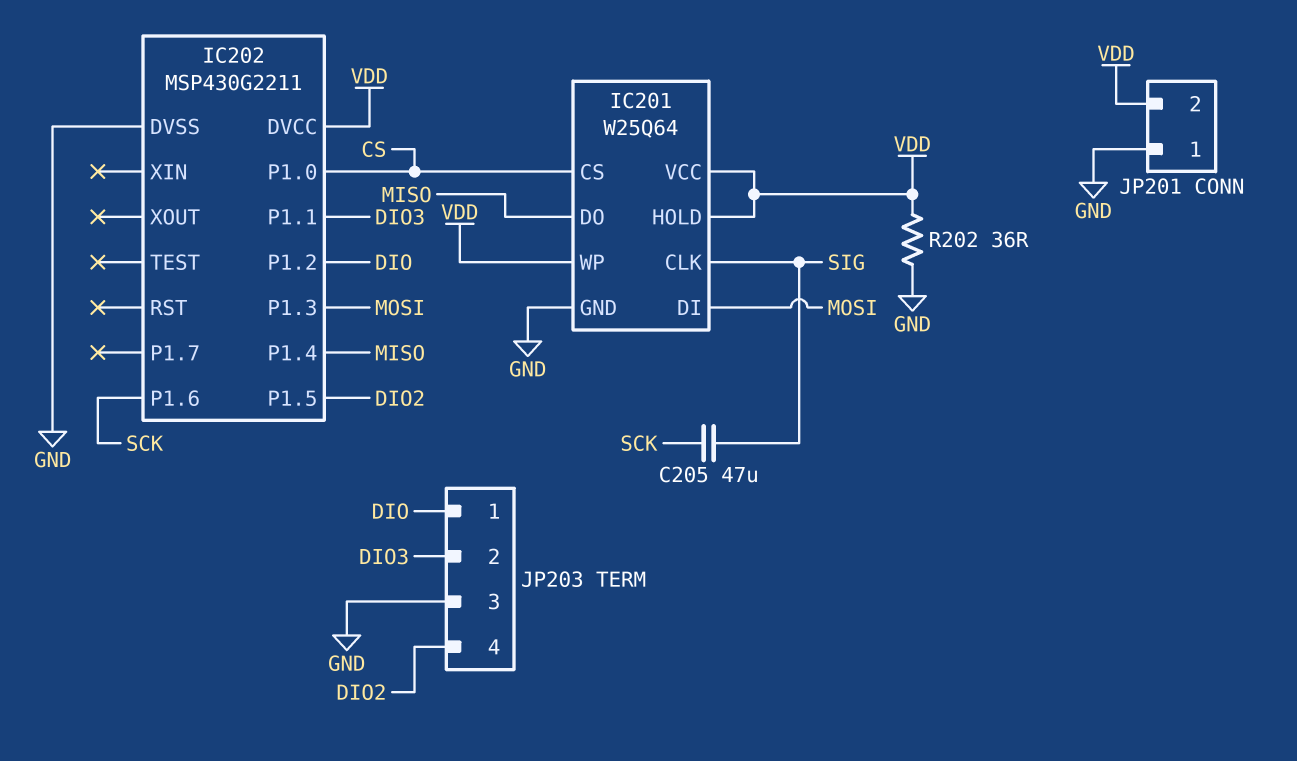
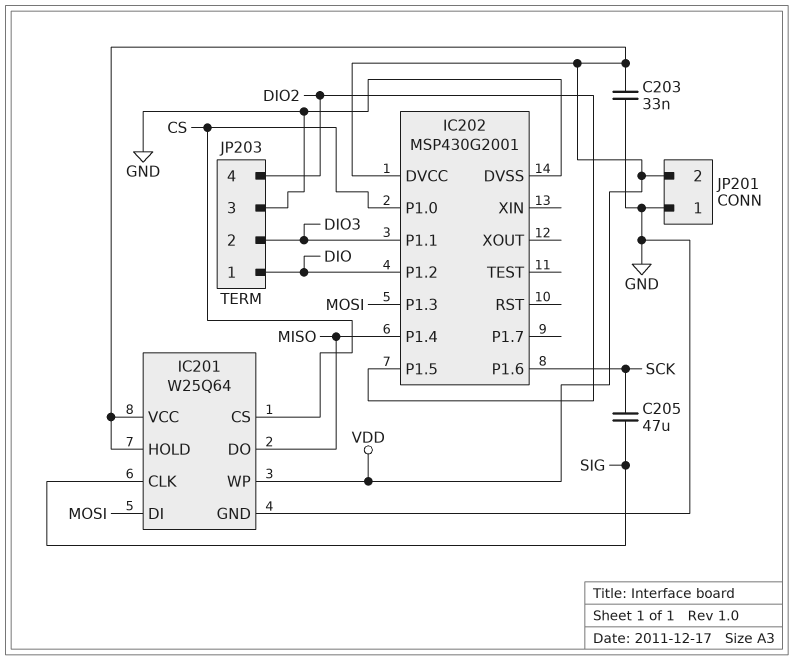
C203: none -> 33nF (GND, VDD)
IC202: MSP430G2211 -> MSP430G2001
R202: 36 (GND, VDD) -> none

